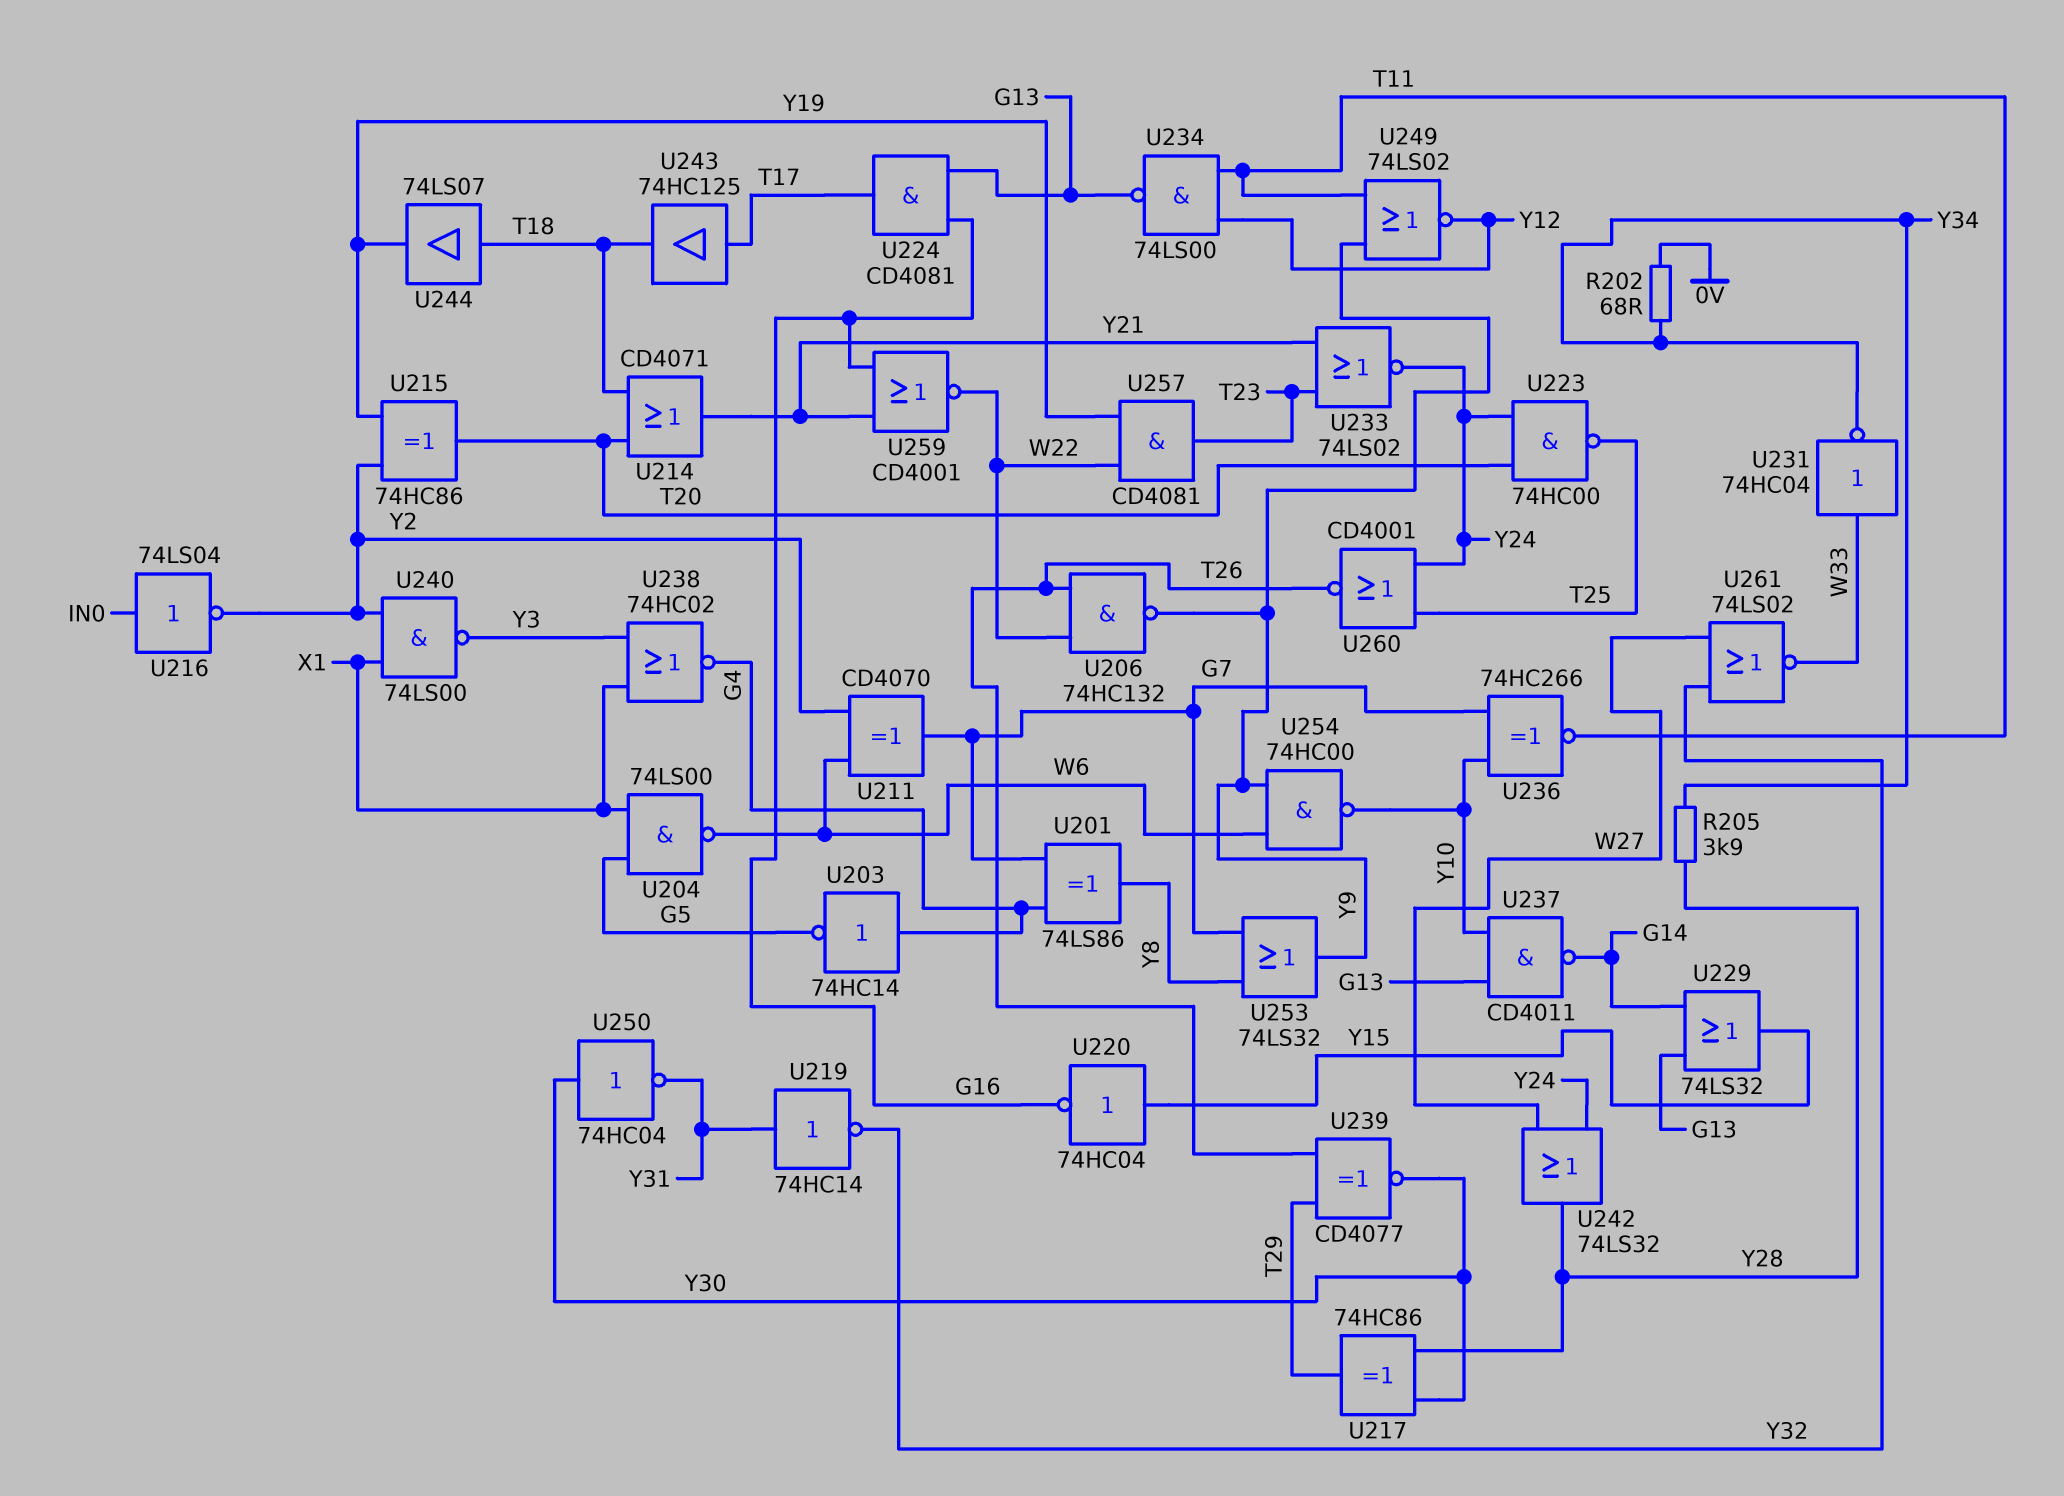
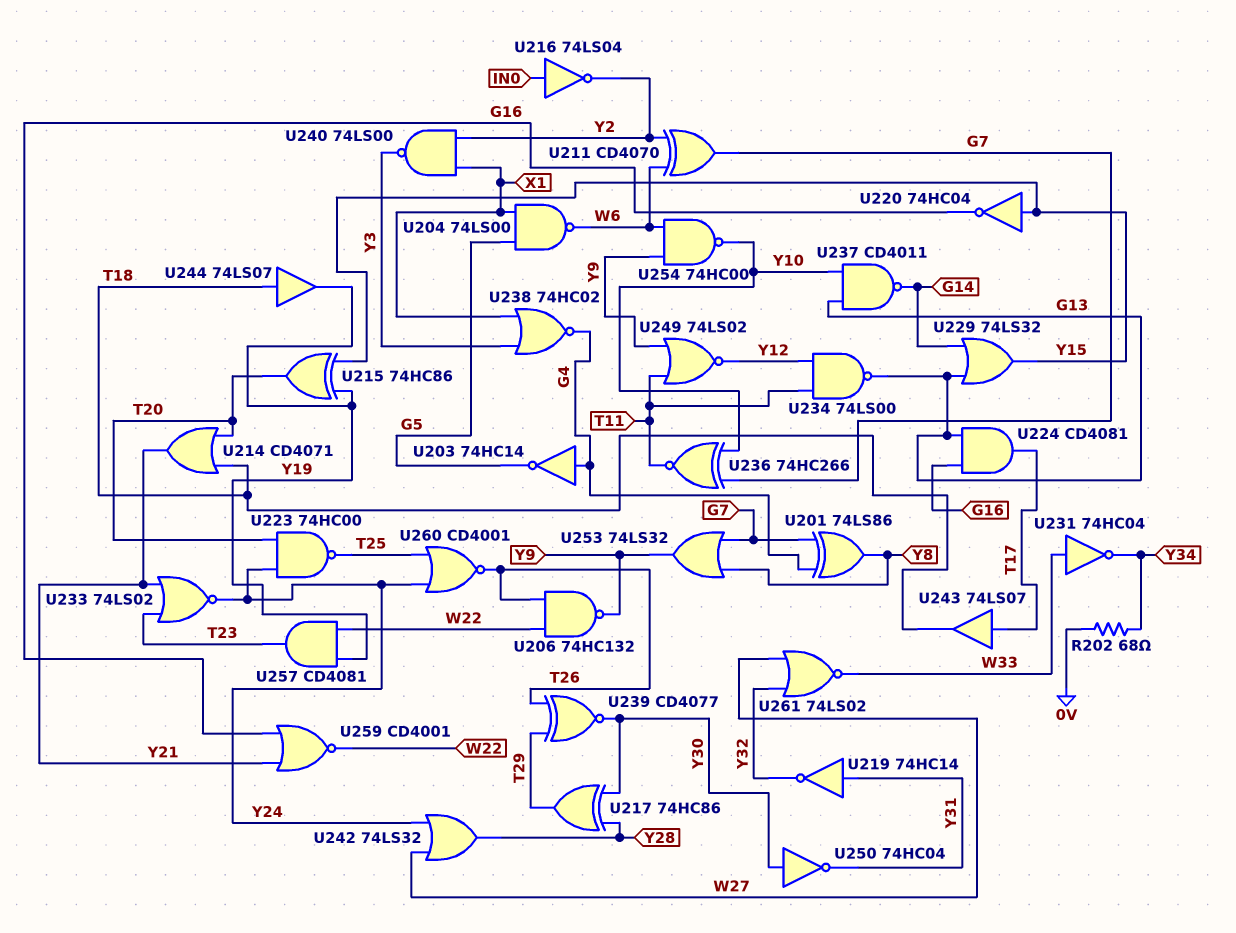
R205: 3.9k (Y28, Y34) -> none
U215: XOR 74HC86 (in Y2, in Y19, out T20) -> XOR 74HC86 (in Y15, in Y19, out T20)
U243: buffer 74HC125 (in T17, out T18) -> buffer 74LS07 (in T17, out T18)

